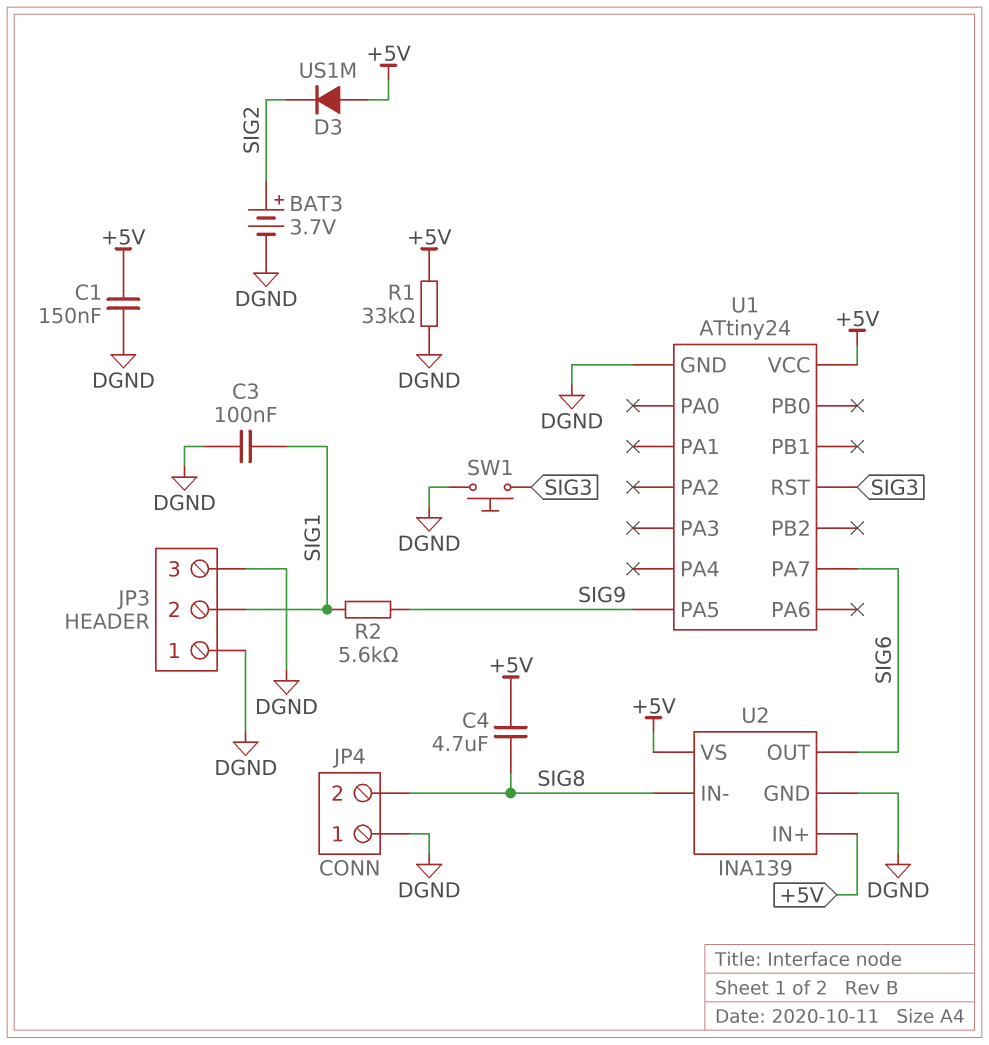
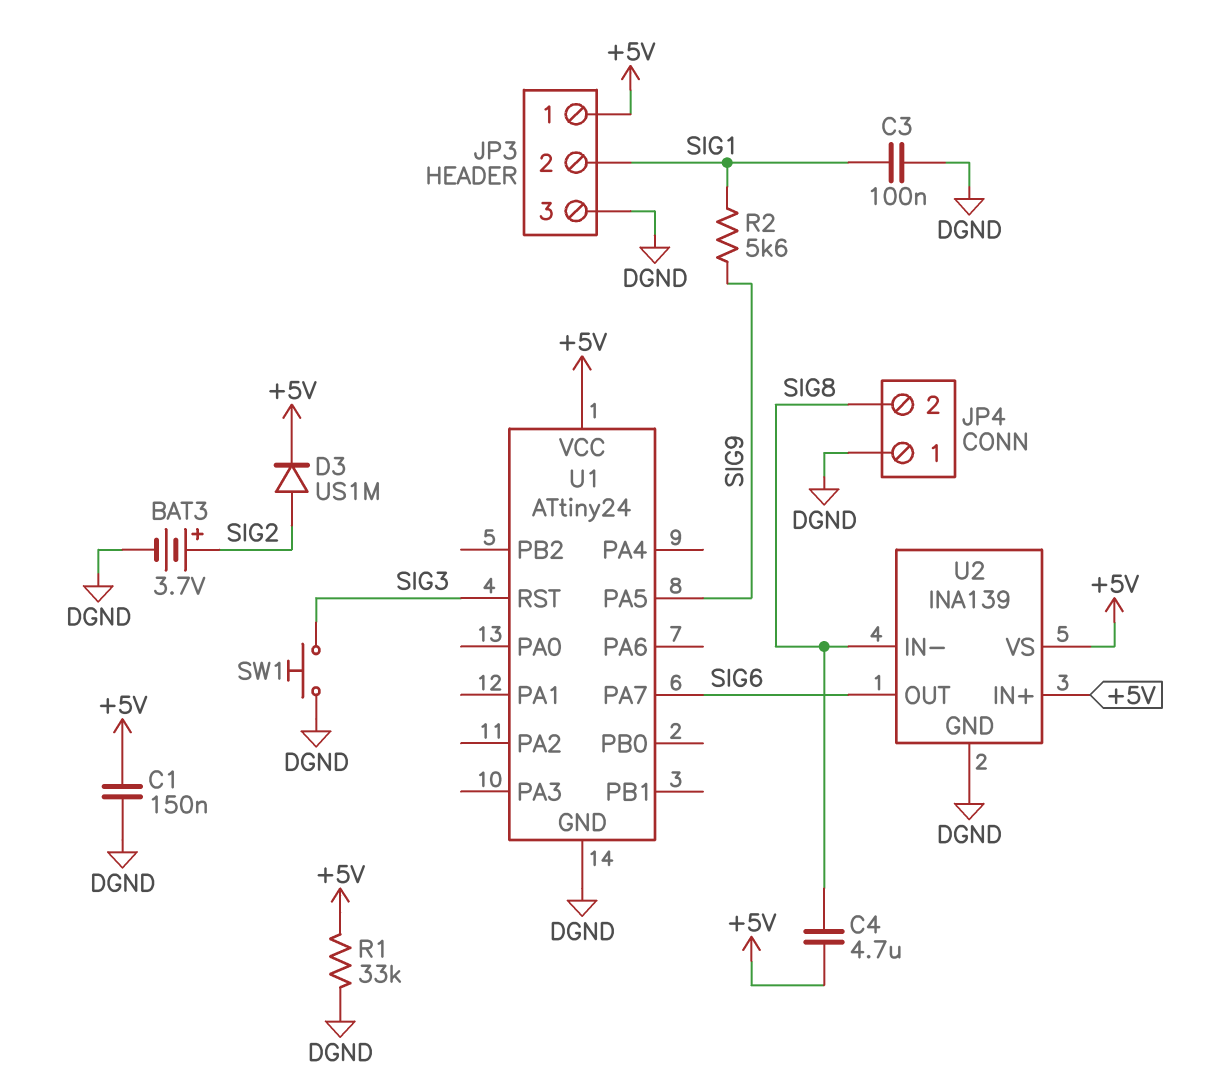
D3: diode US1M (A +5V, K SIG2) -> diode US1M (A SIG2, K +5V)
JP3 pin 1: DGND -> +5V

